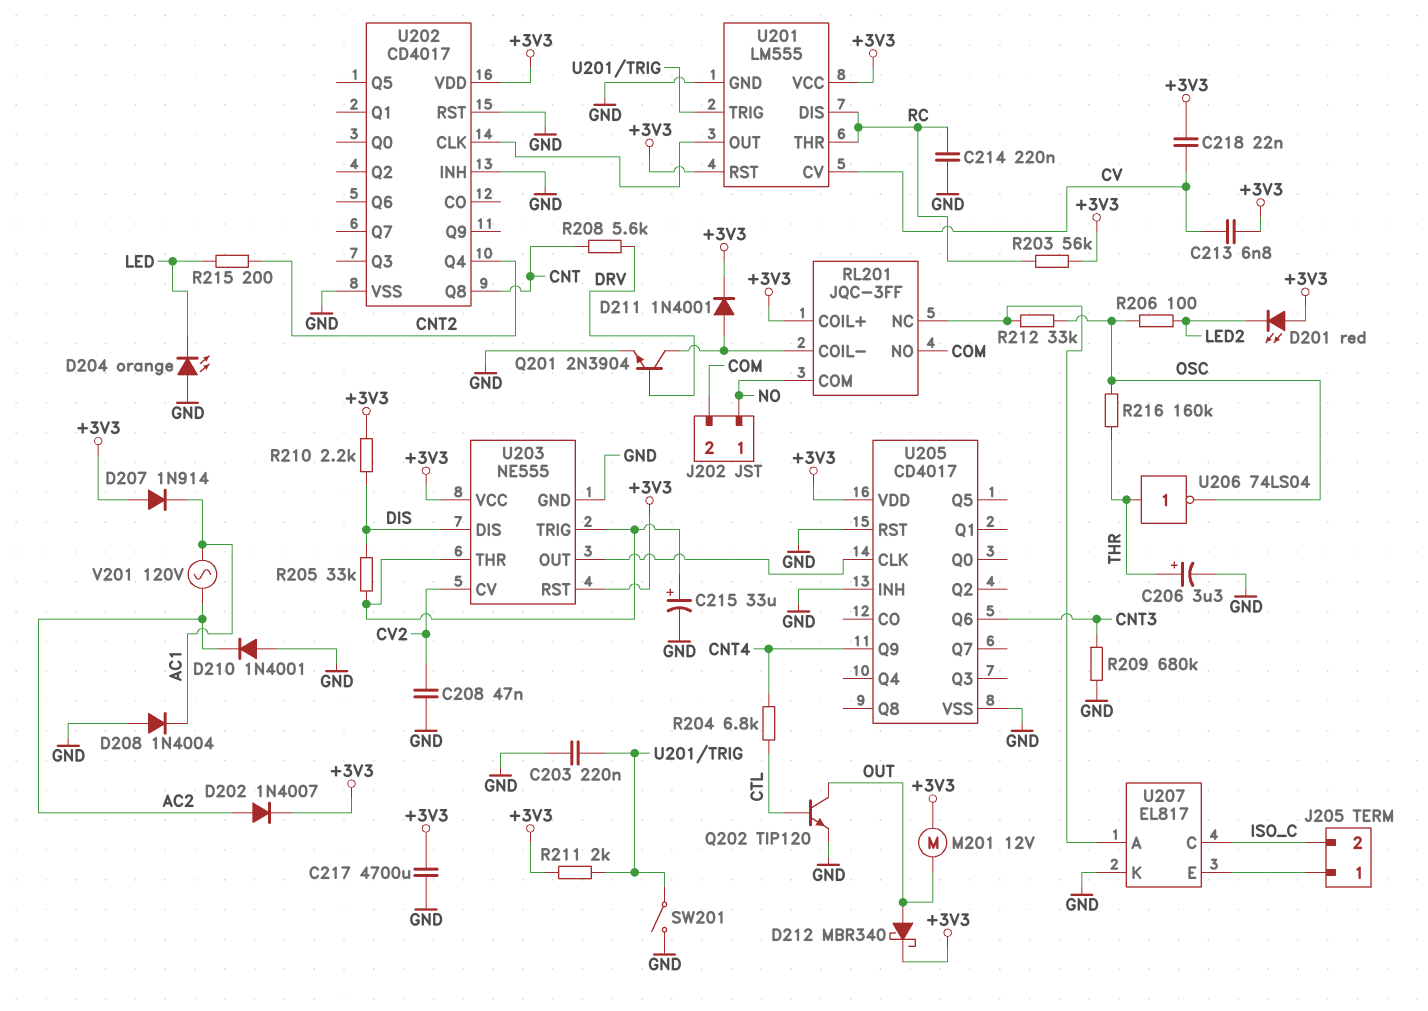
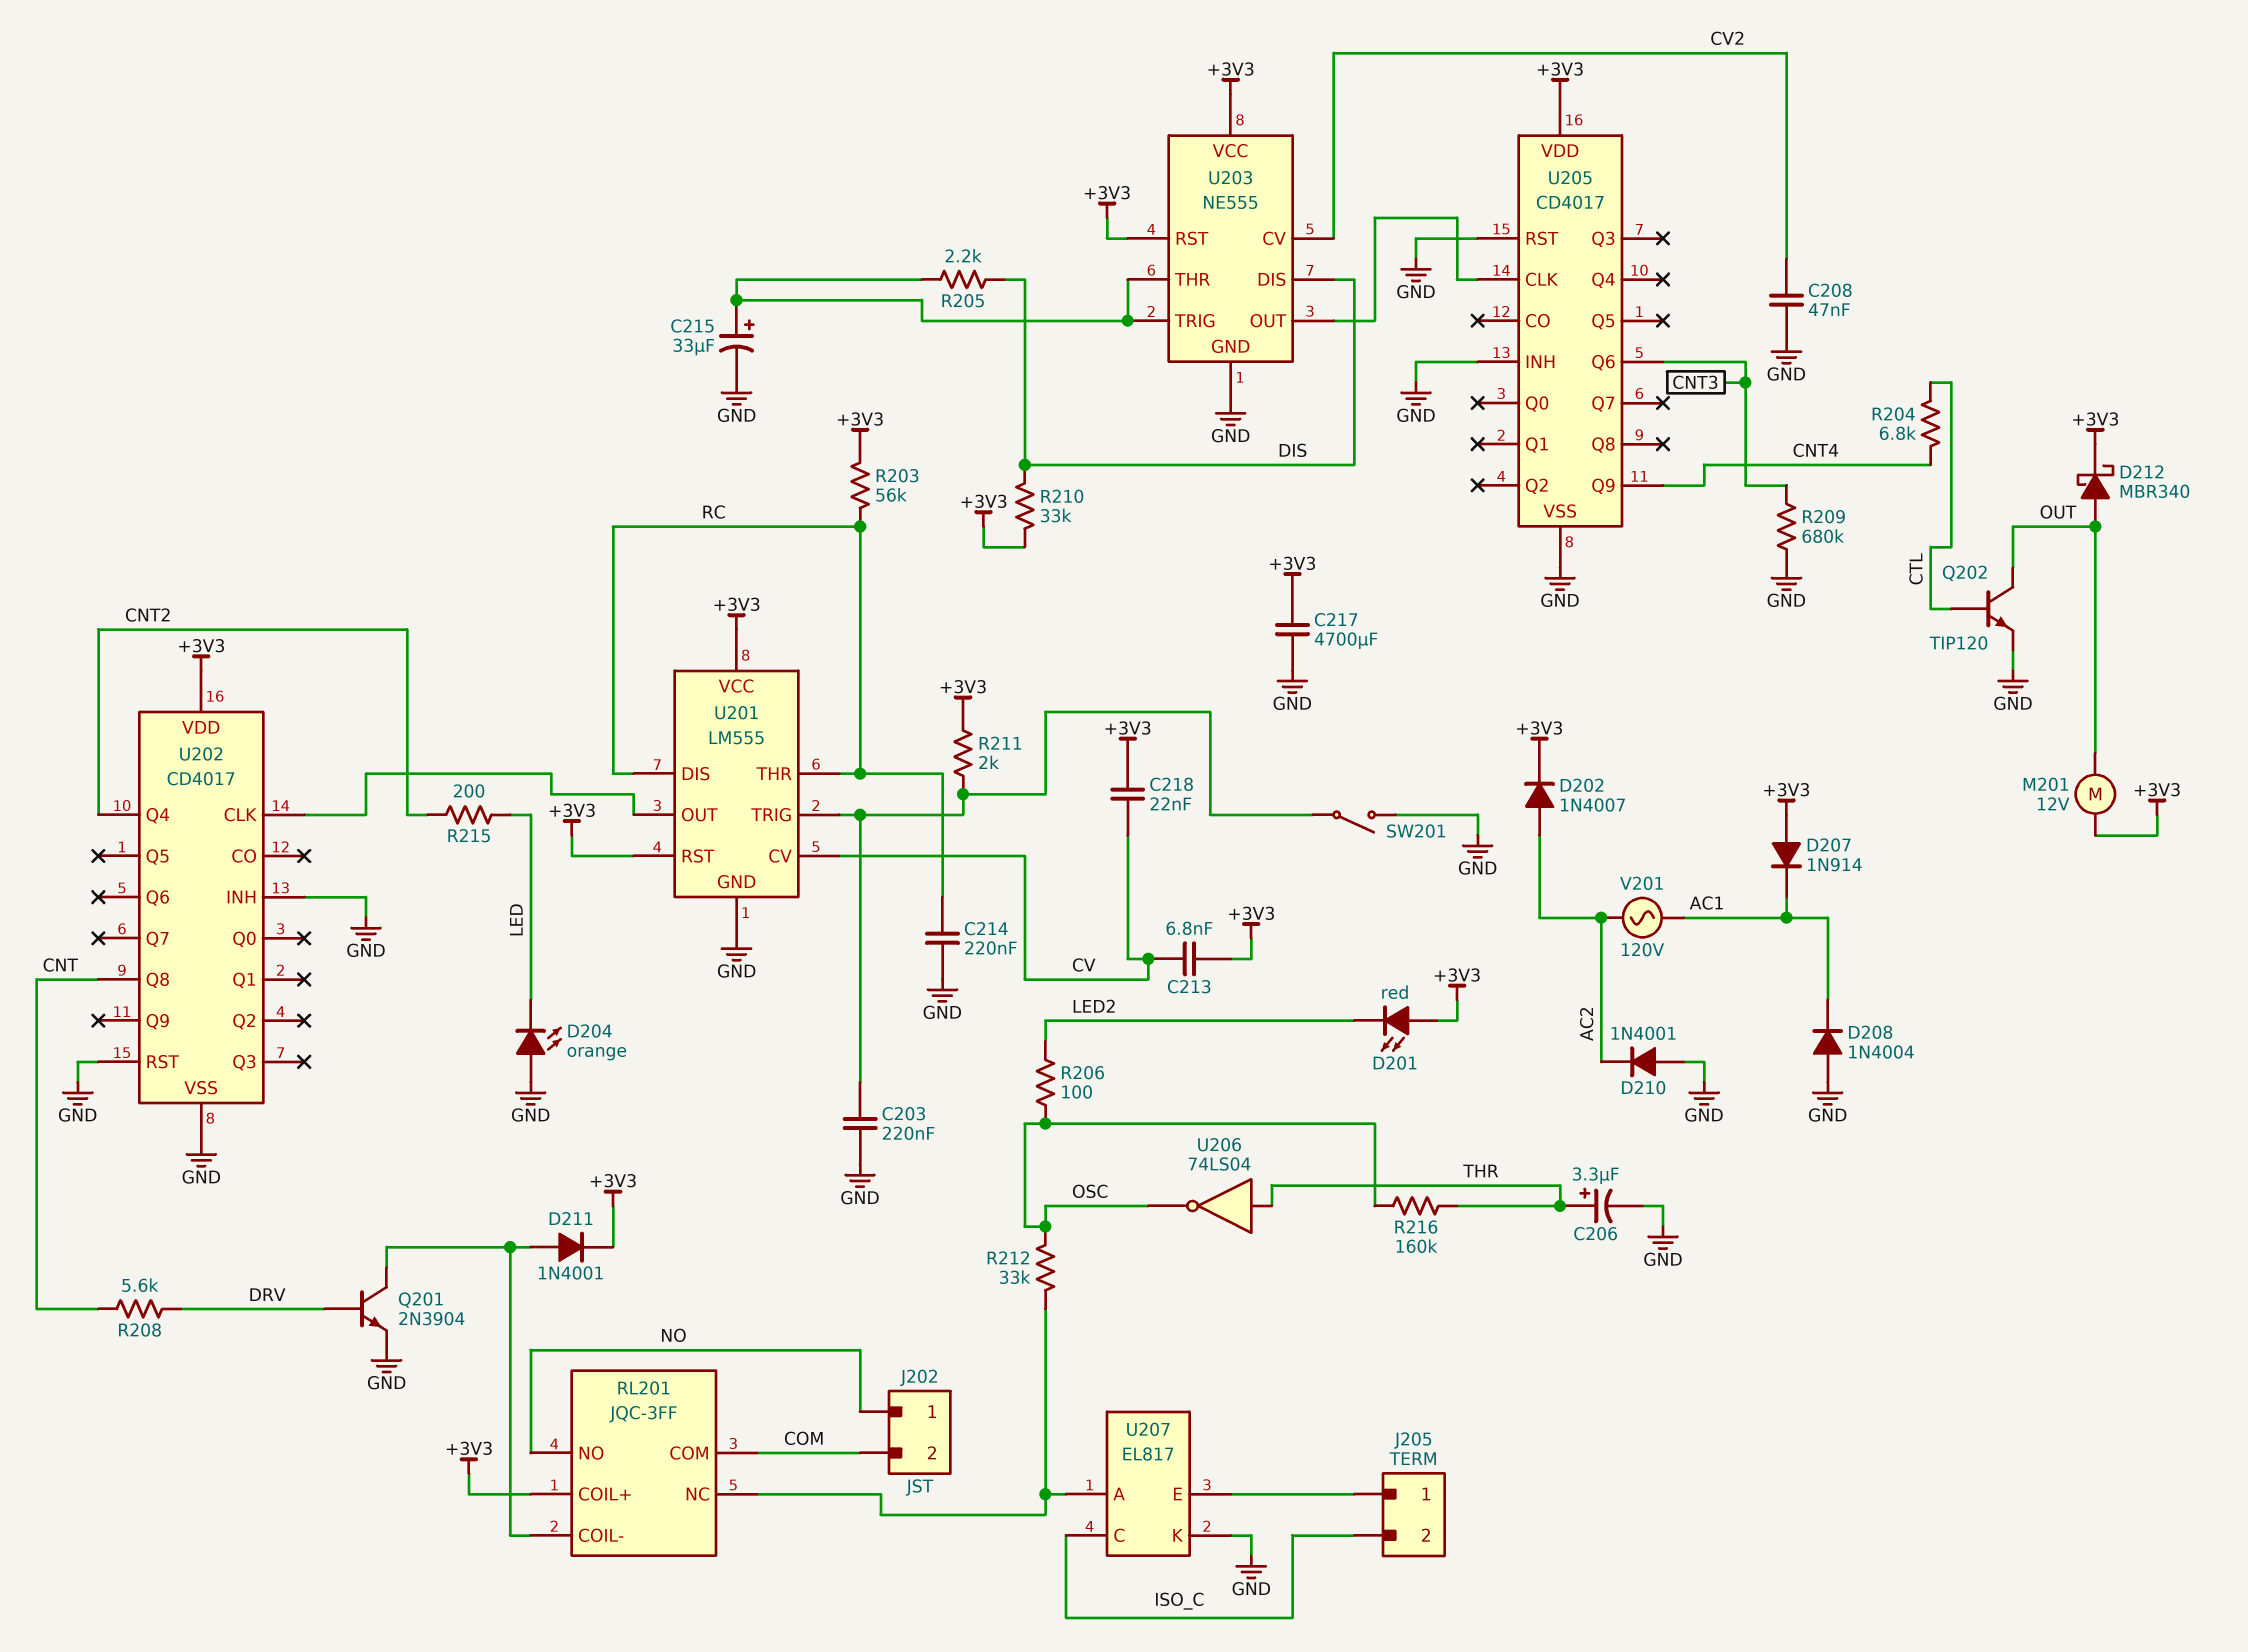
R205: 33k (DIS, U203/THR) -> 2.2k (DIS, U203/THR)
R210: 2.2k (+3V3, DIS) -> 33k (+3V3, DIS)
RL201 pin COM: NO -> COM
RL201 pin NO: COM -> NO

